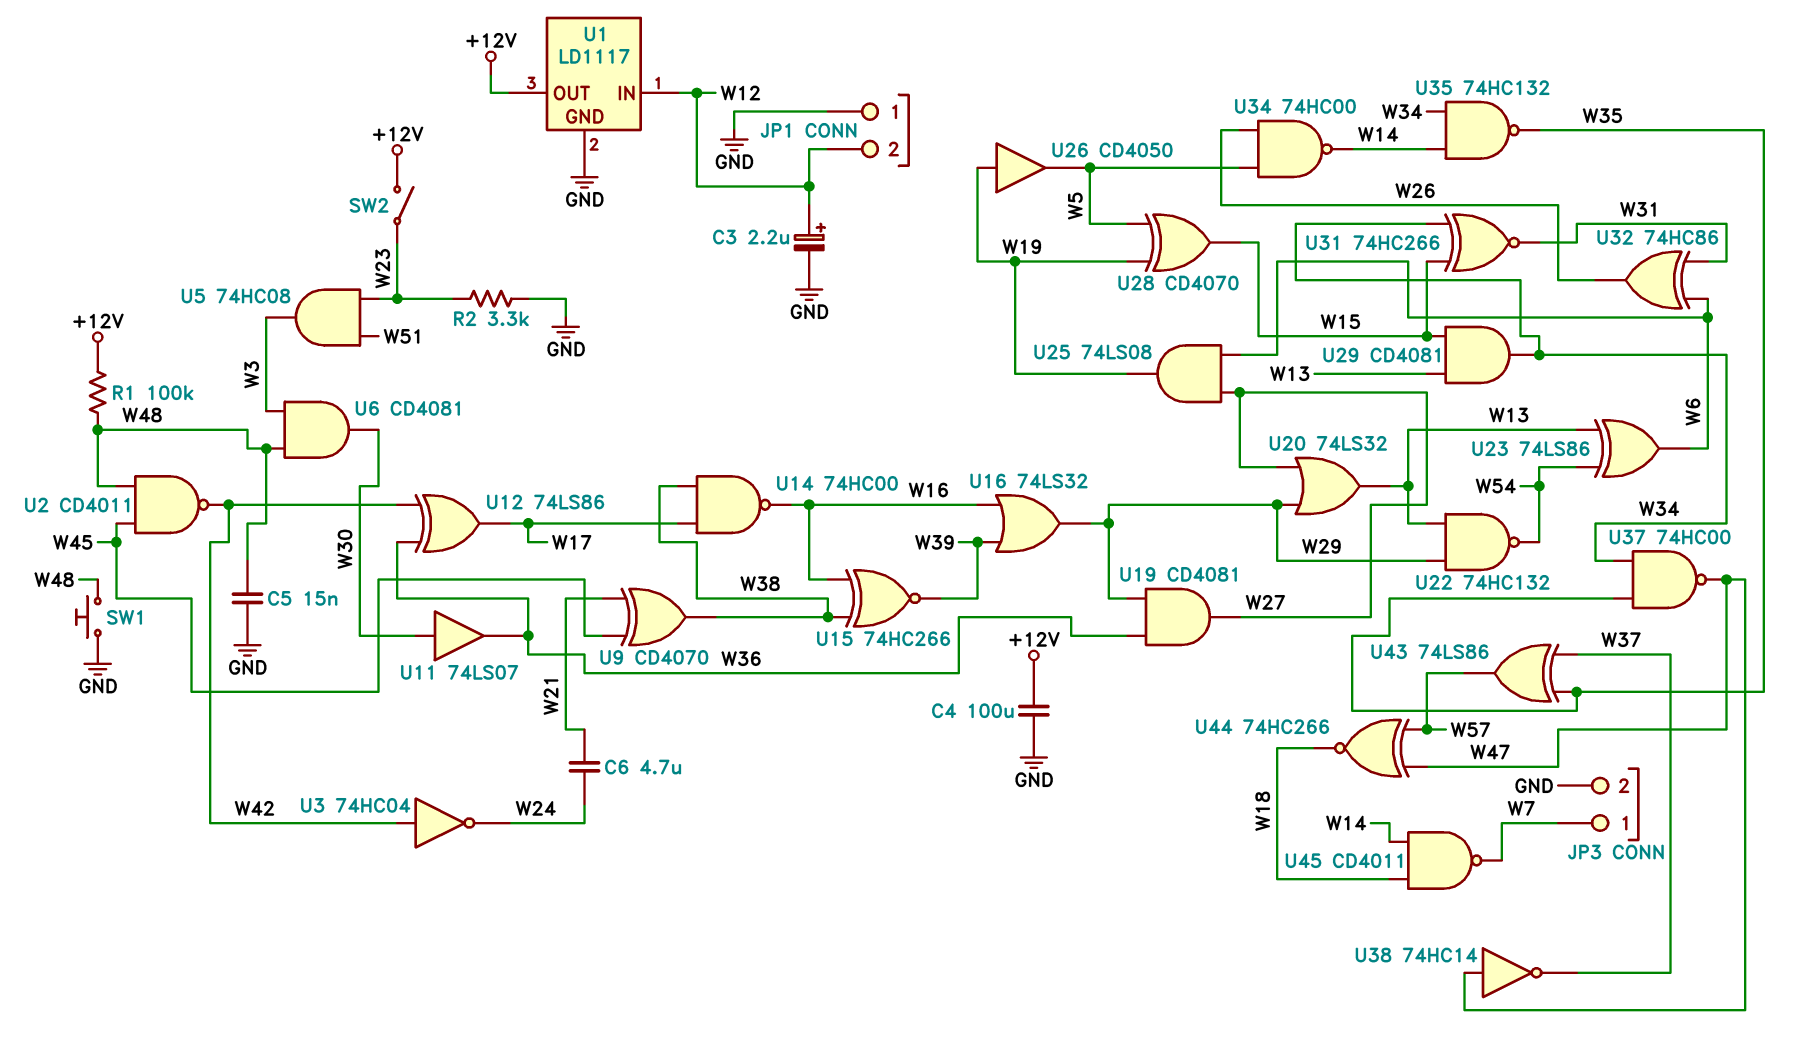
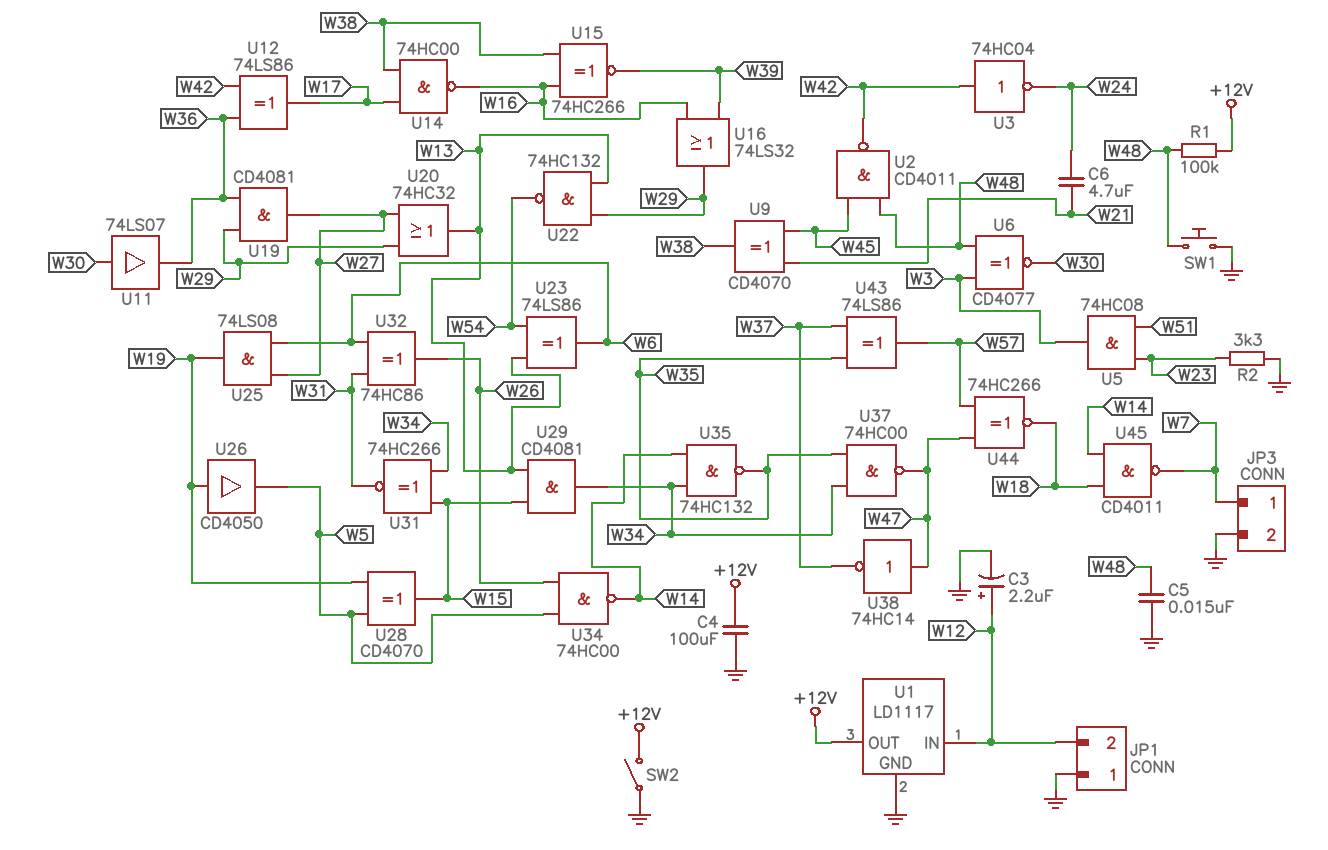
SW2: switch (+12V, W23) -> switch (+12V, GND)
U6: AND CD4081 (in W3, in W48, out W30) -> XNOR CD4077 (in W3, in W48, out W30)
U20: OR 74LS32 (in W27, in W29, out W13) -> OR 74HC32 (in W27, in W29, out W13)

